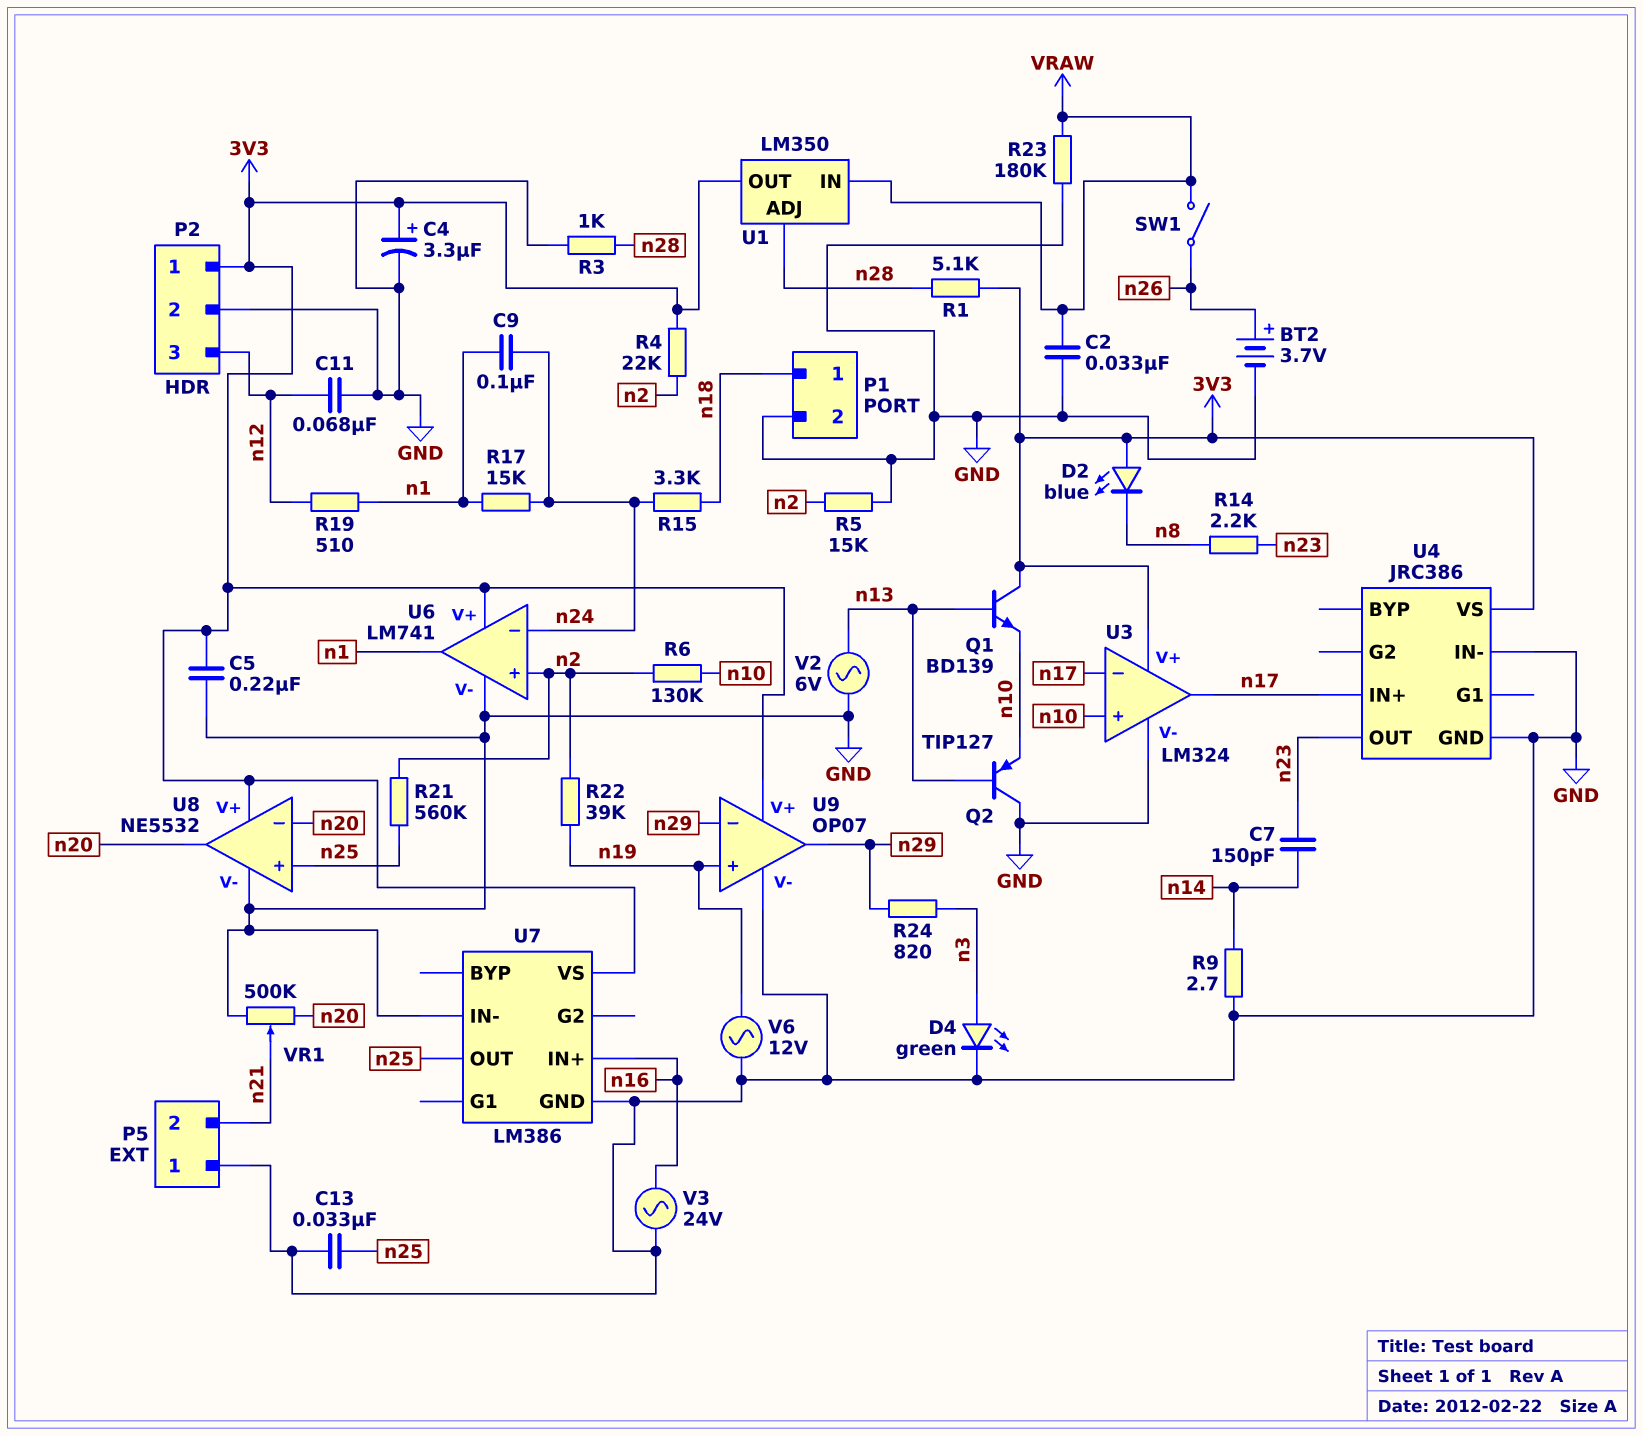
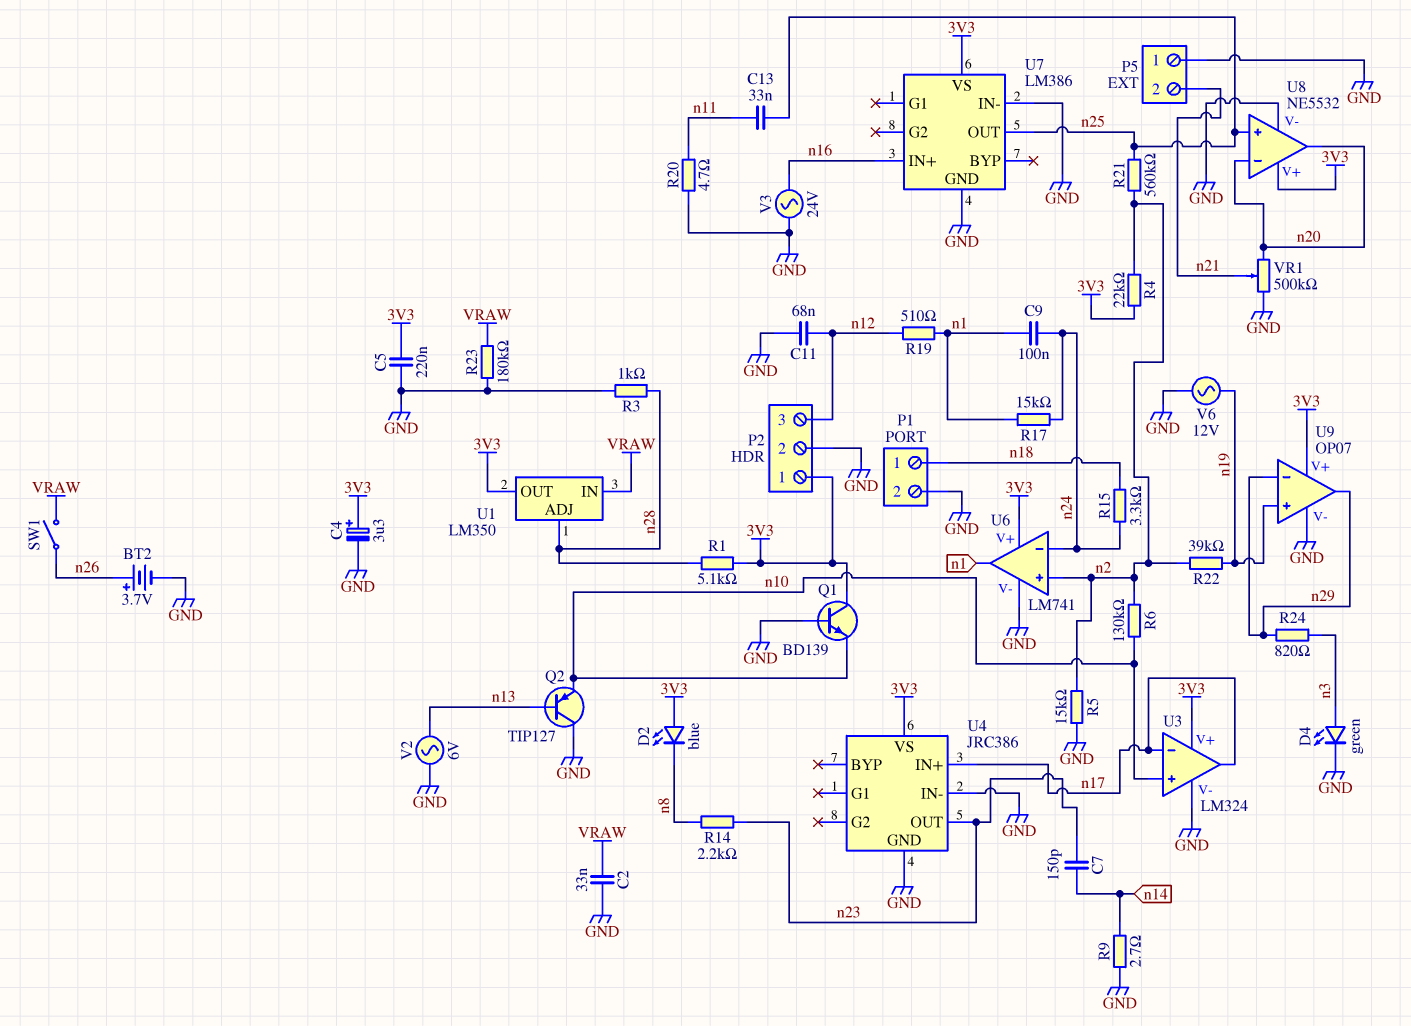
C13: 33nF (GND, n25) -> 33nF (n11, n25)
Q1: NPN BD139 (B n13, C 3V3, E n10) -> NPN BD139 (B GND, C 3V3, E n10)
R20: none -> 4.7 (GND, n11)

